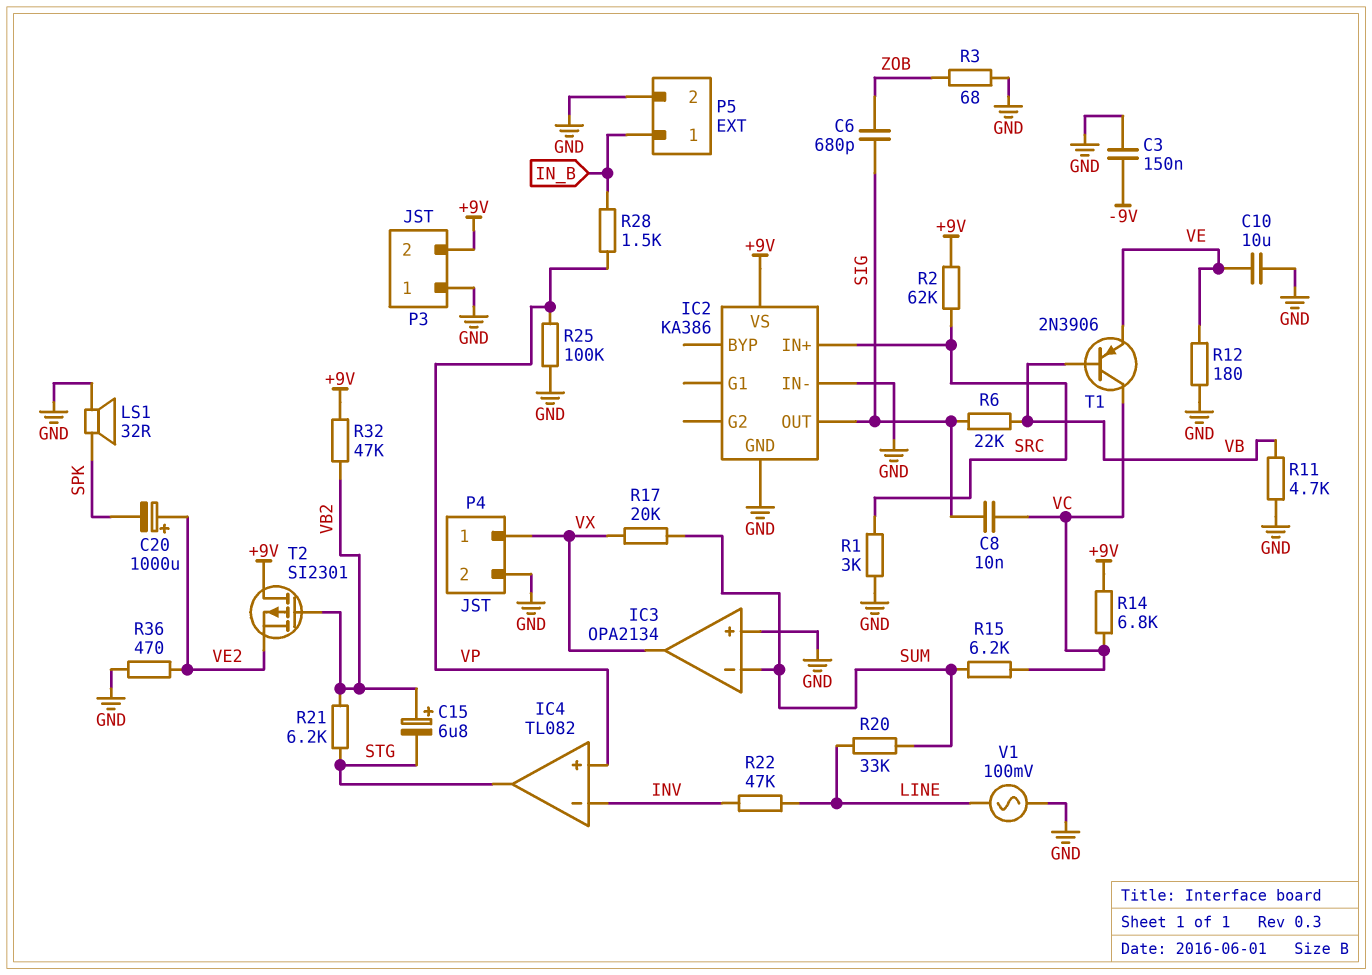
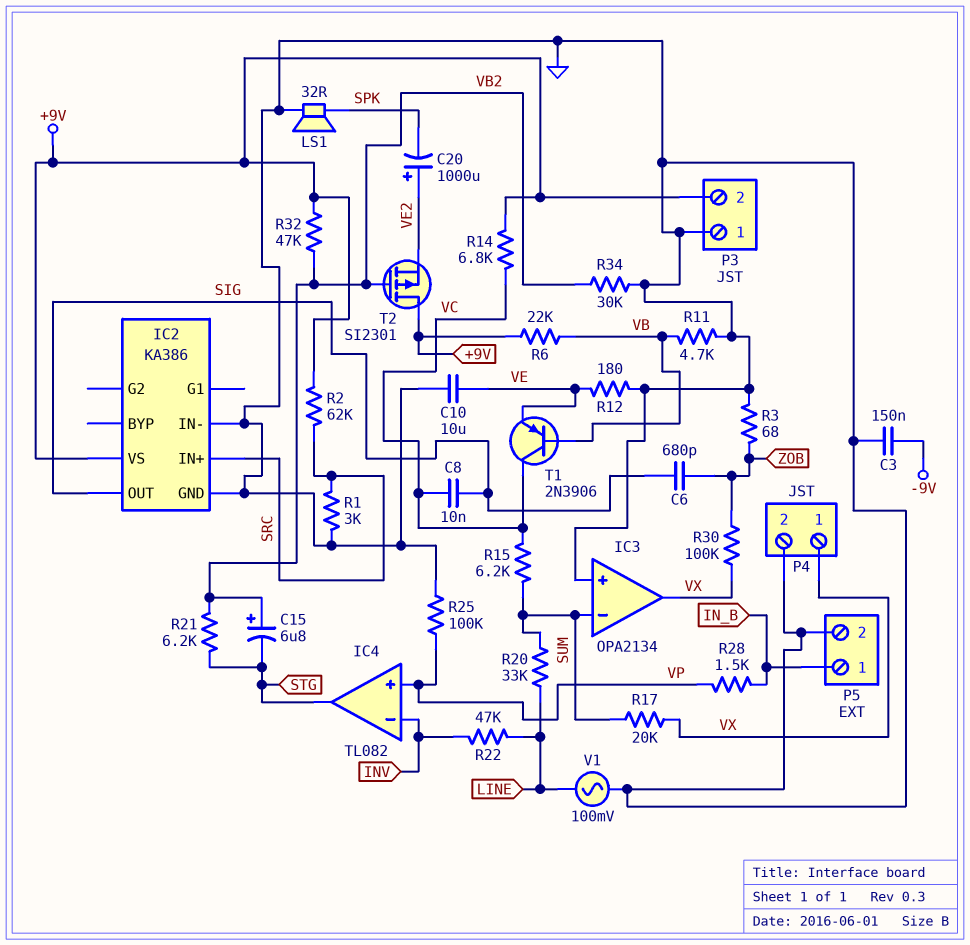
R6: 22k (SIG, VB) -> 22k (+9V, VB)
R30: none -> 100k (VX, ZOB)
R34: none -> 30k (GND, VB2)
R36: 470 (GND, VE2) -> none

